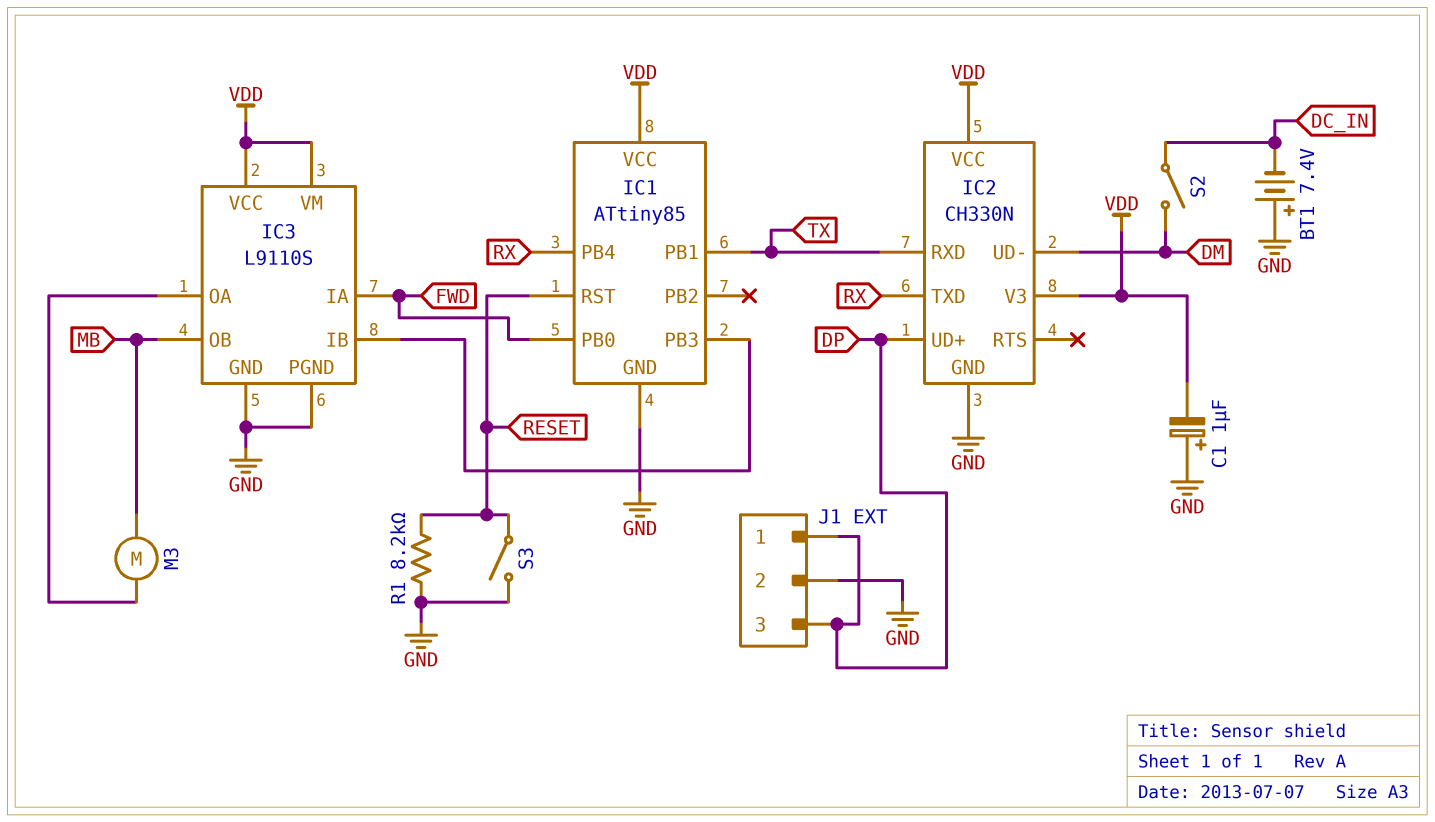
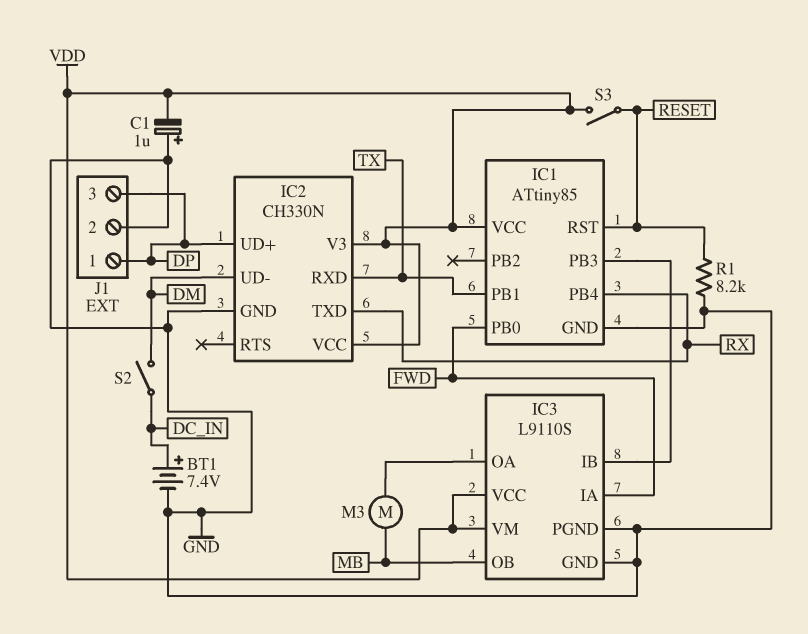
BT1: 7.4V (plus GND, minus DC_IN) -> 7.4V (plus DC_IN, minus GND)
S3: switch (GND, RESET) -> switch (RESET, VDD)

